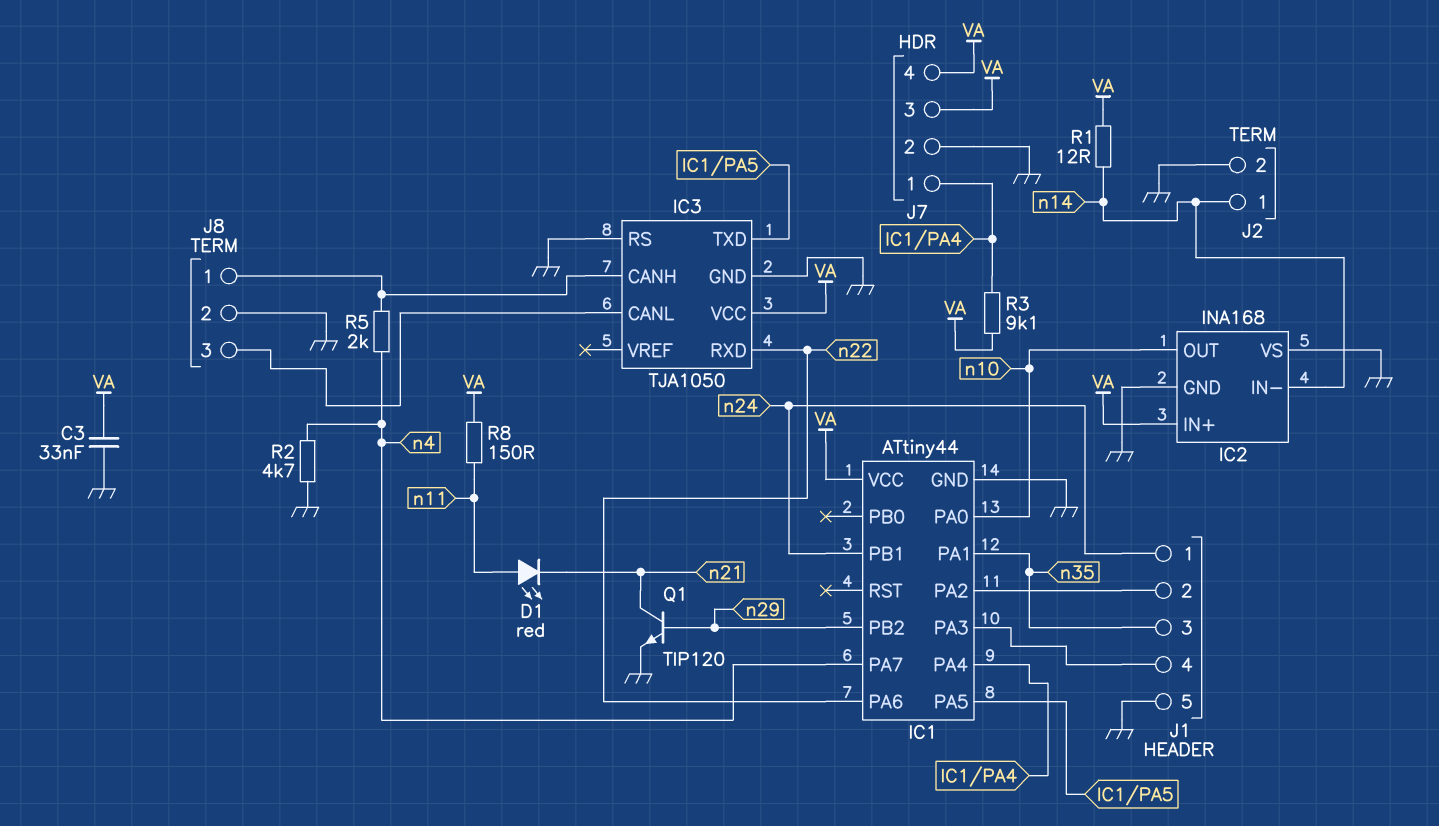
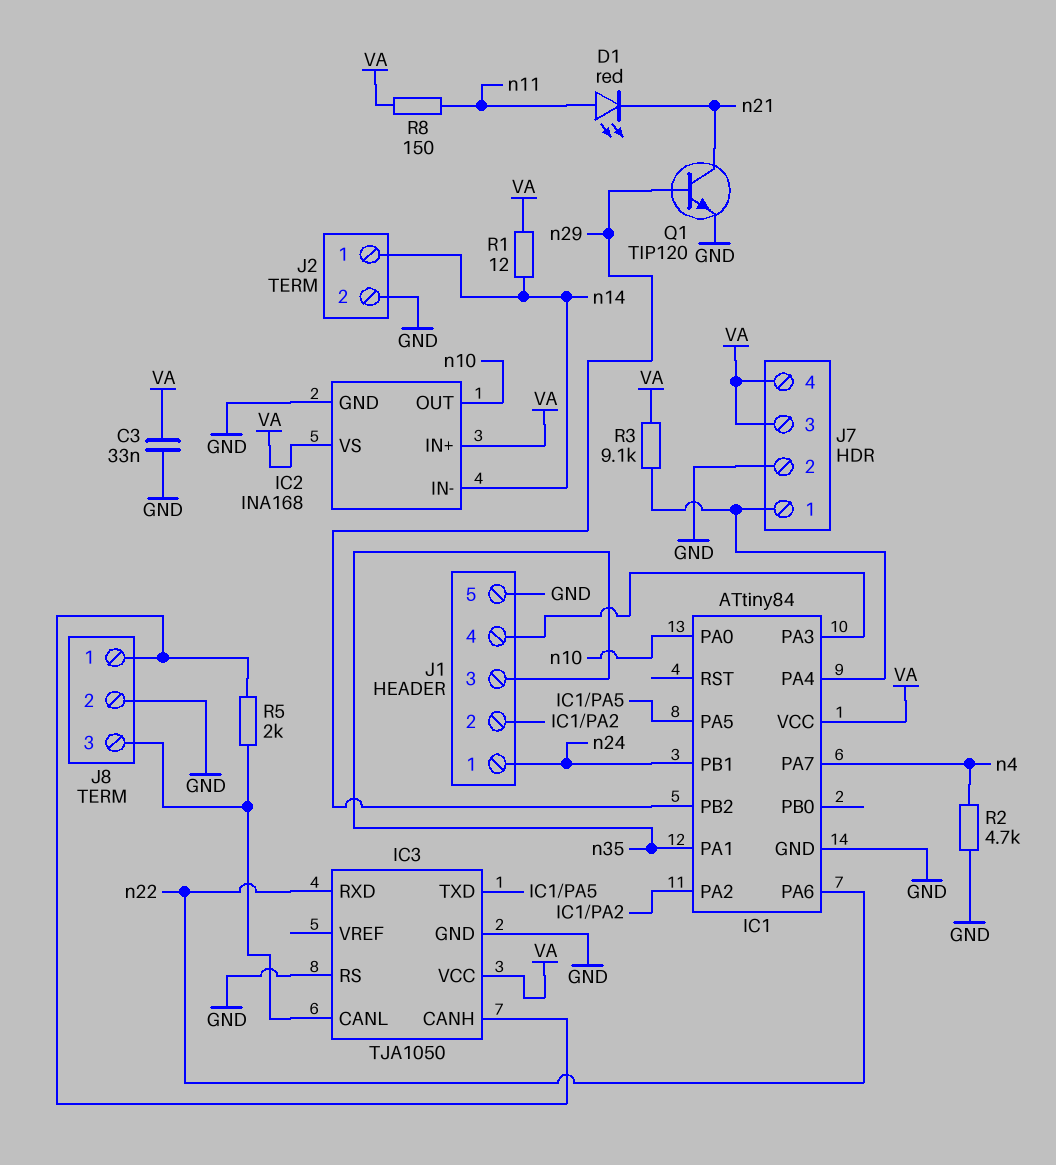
IC1: ATtiny44 -> ATtiny84
IC2 pin VS: GND -> VA
R5: 2k (IC3/CANH, n4) -> 2k (IC3/CANH, IC3/CANL)

